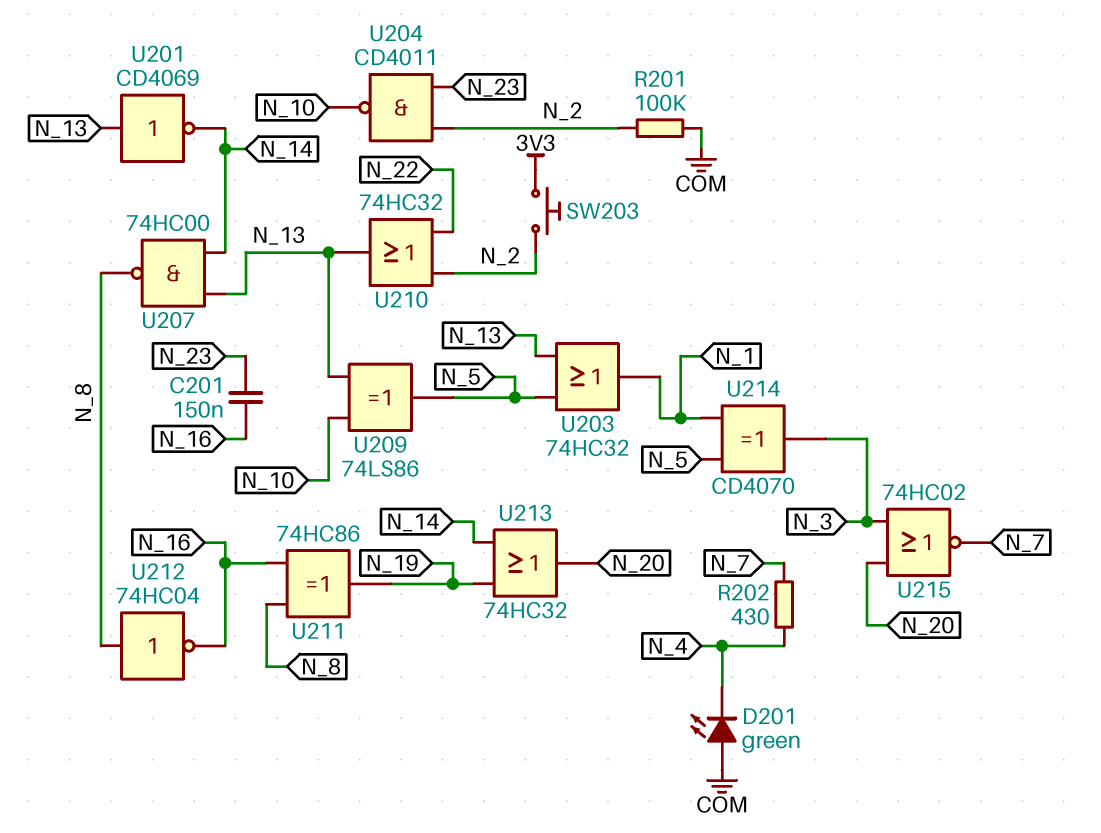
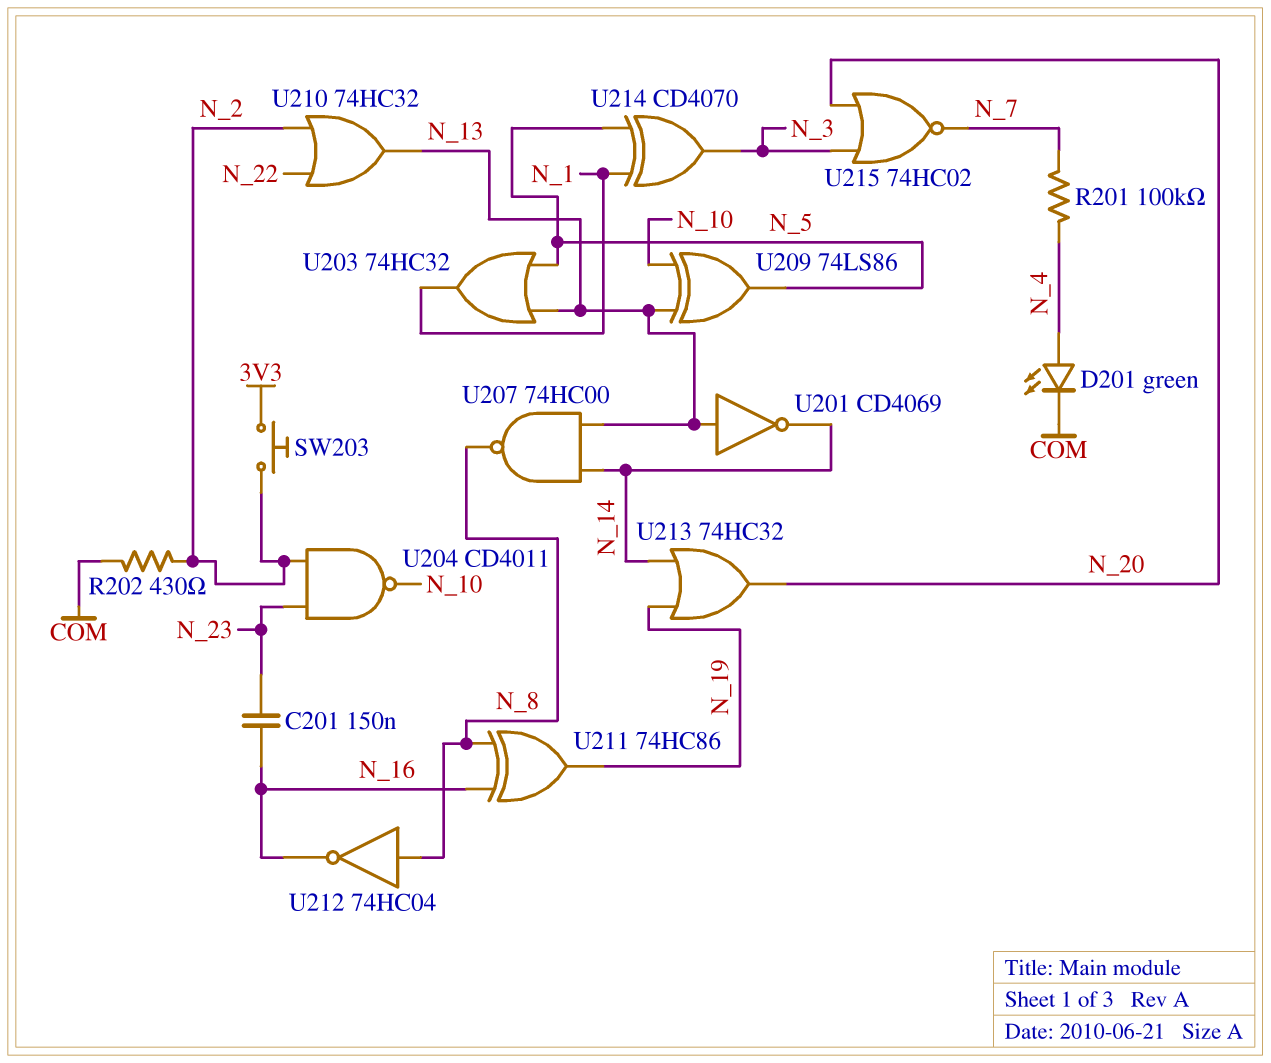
D201: LED green (A COM, K N_4) -> LED green (A N_4, K COM)
R201: 100k (COM, N_2) -> 100k (N_4, N_7)
R202: 430 (N_4, N_7) -> 430 (COM, N_2)

